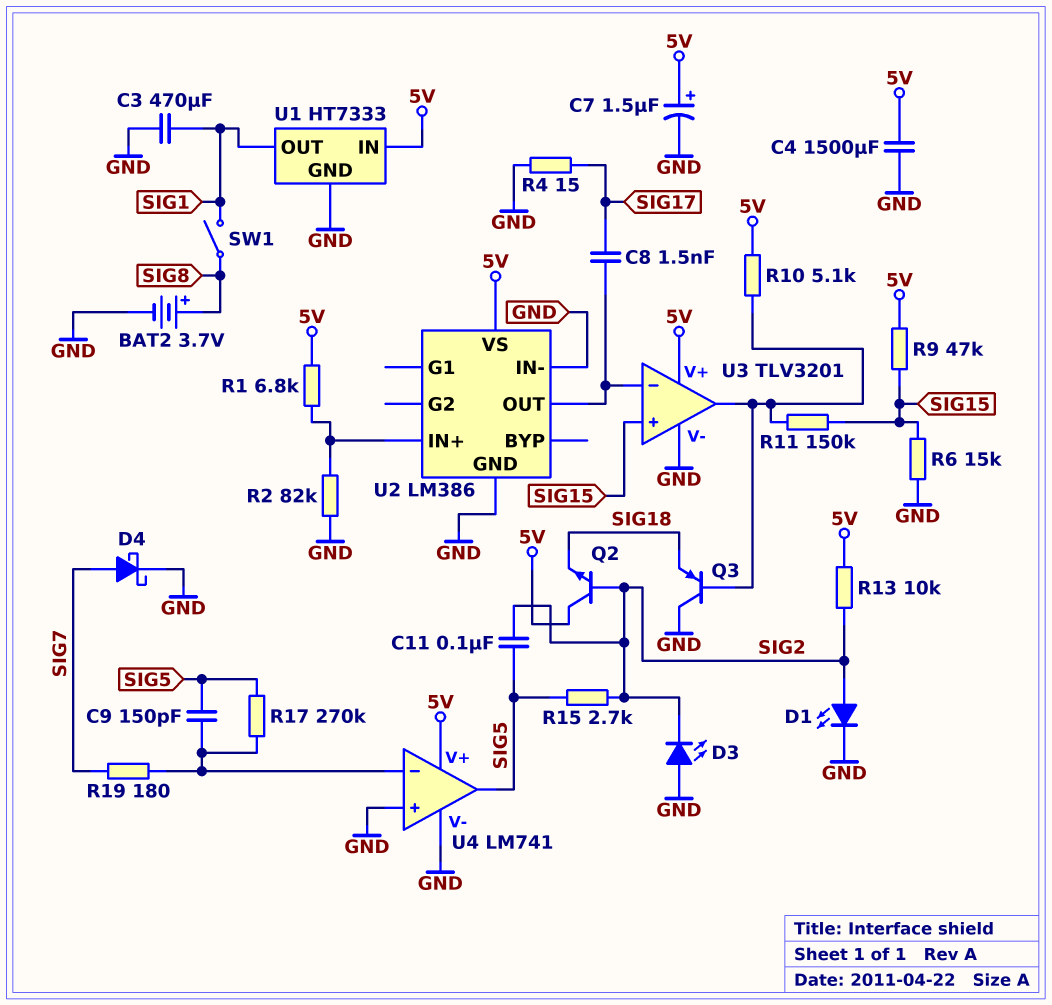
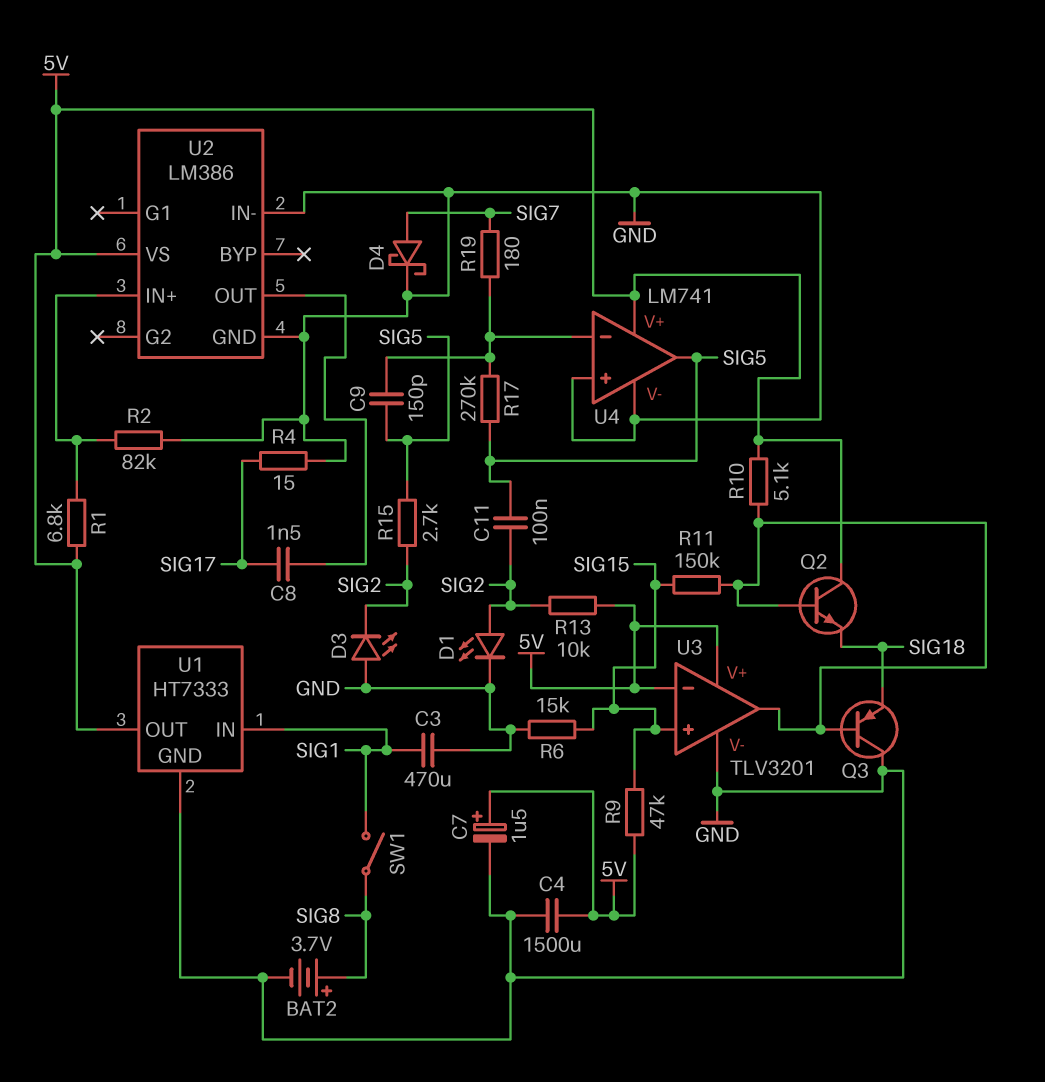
Q2: NPN (B SIG2, C 5V, E SIG18) -> NPN (B U3/out, C 5V, E SIG18)
U1 pin IN: 5V -> SIG1
U1 pin OUT: SIG1 -> 5V
U3 pin in-: U2/OUT -> 5V

